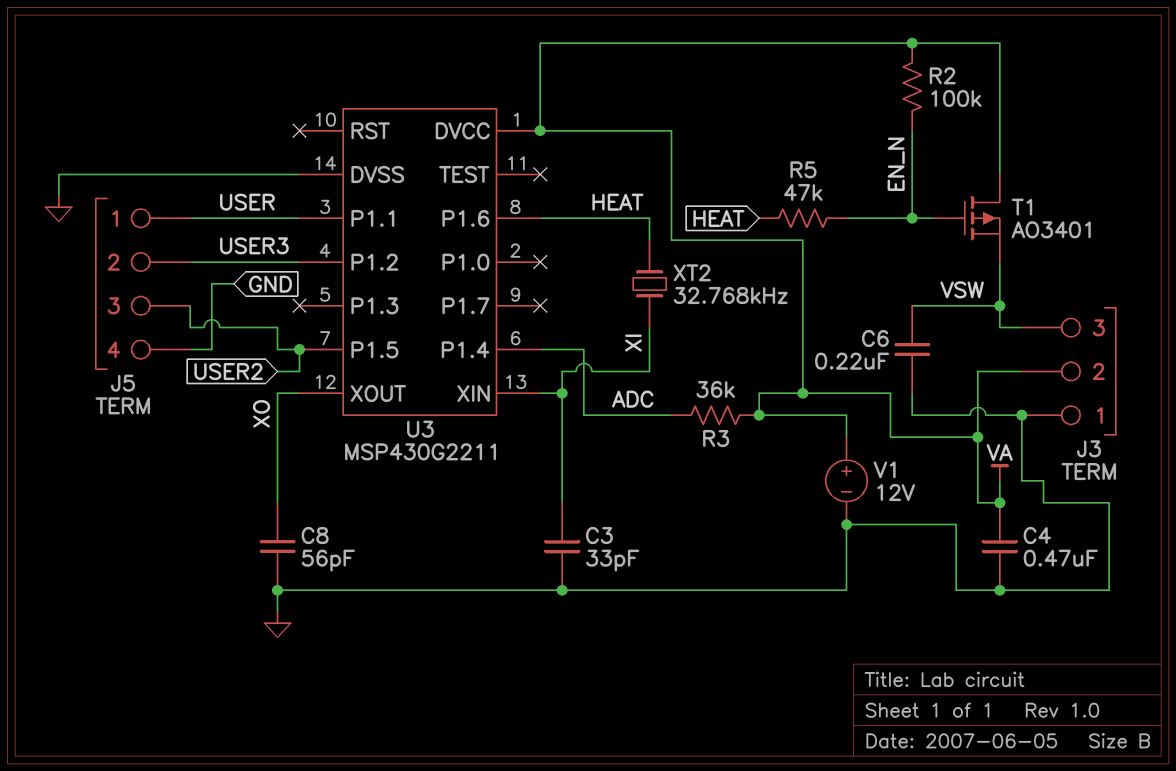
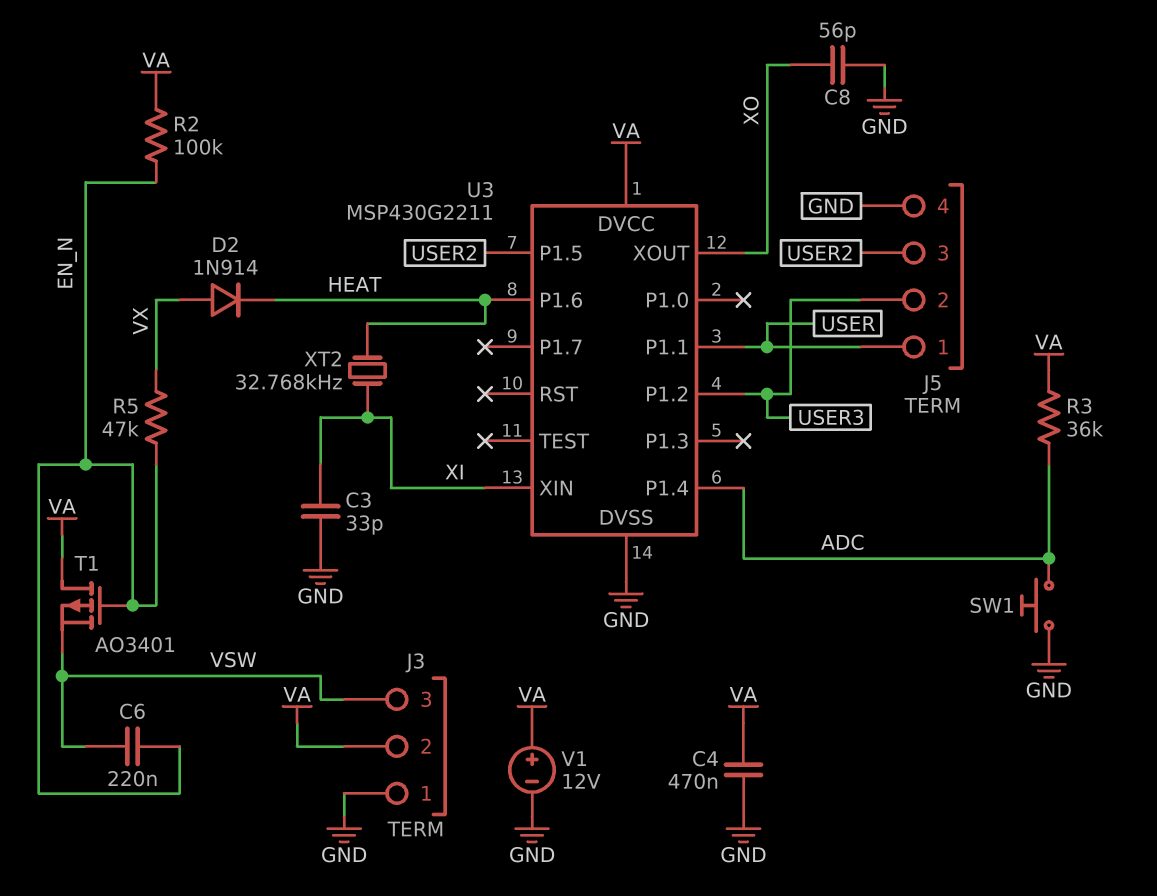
C6: 220nF (GND, VSW) -> 220nF (EN_N, VSW)
D2: none -> diode 1N914 (A VX, K HEAT)
R5: 47k (EN_N, HEAT) -> 47k (EN_N, VX)
SW1: none -> button (ADC, GND)

